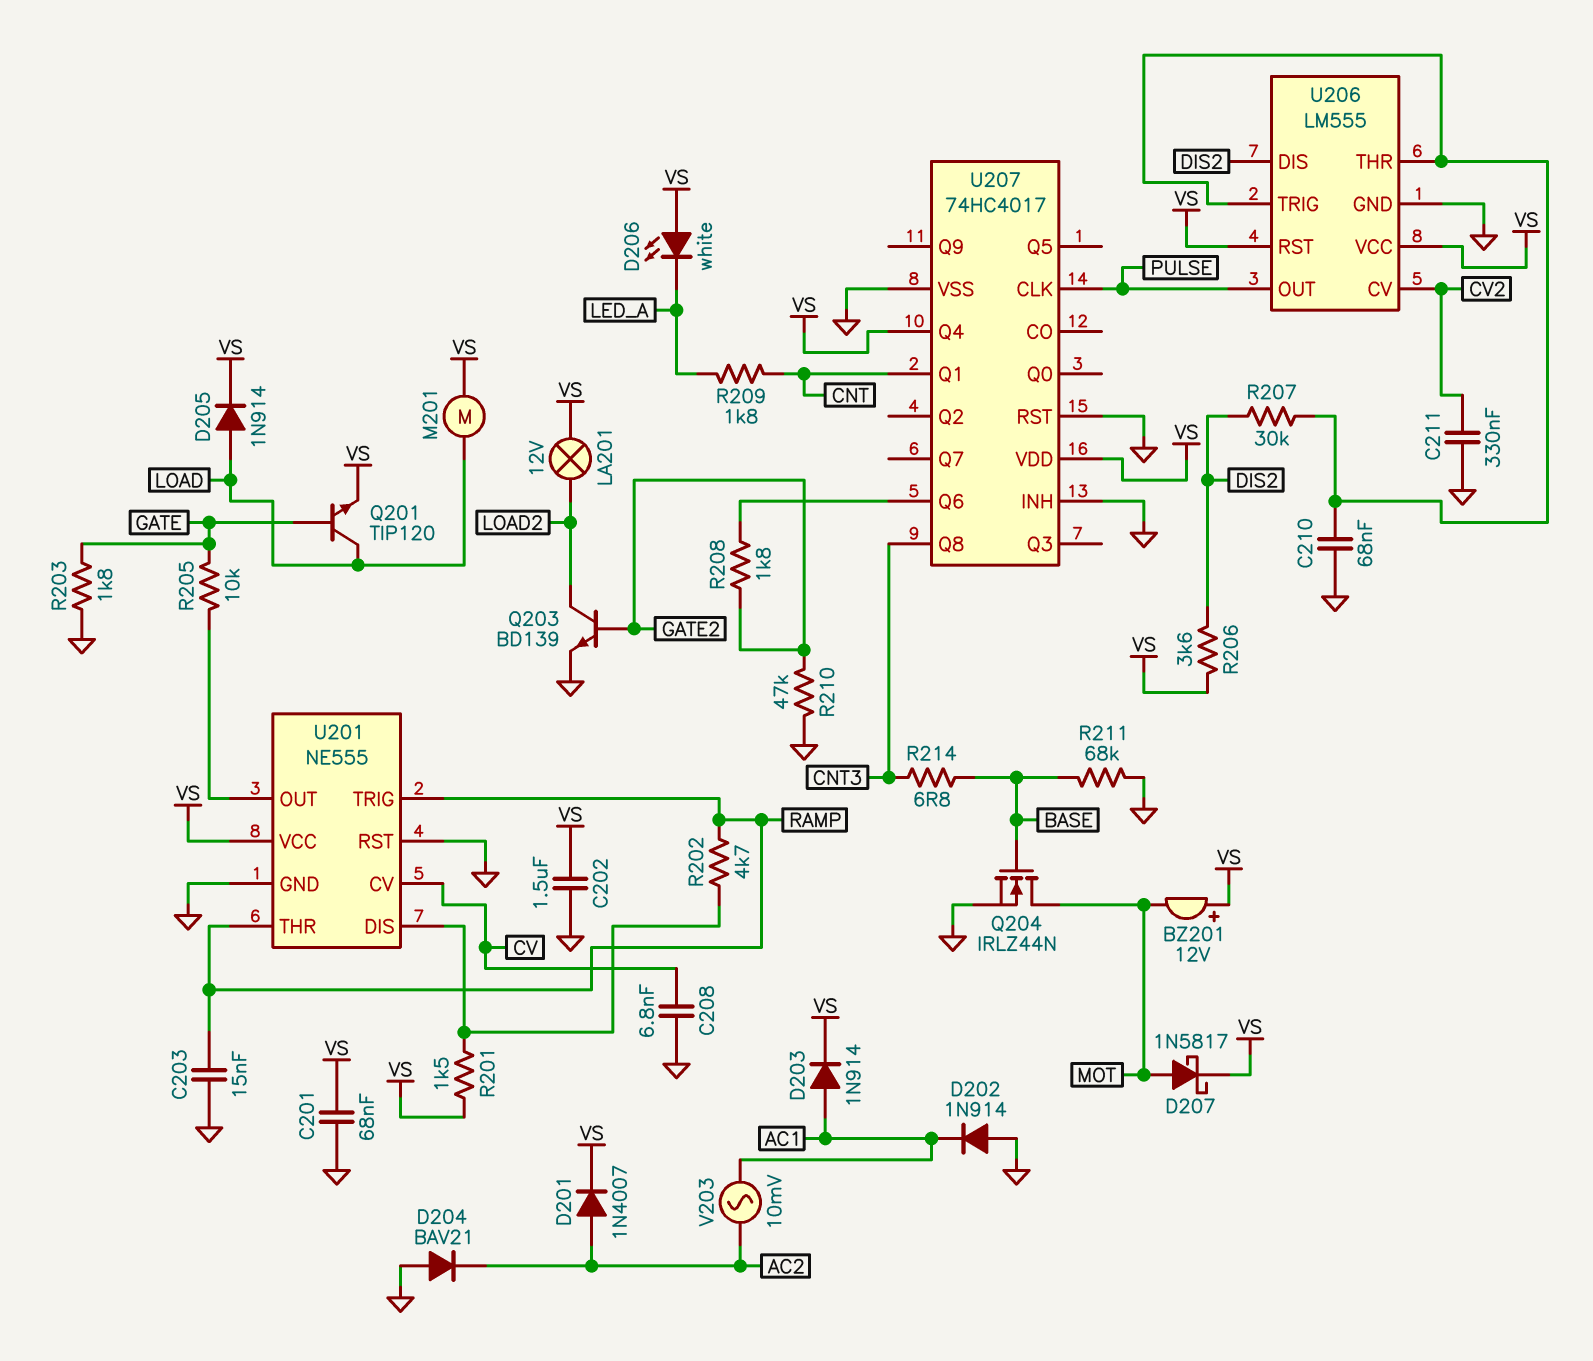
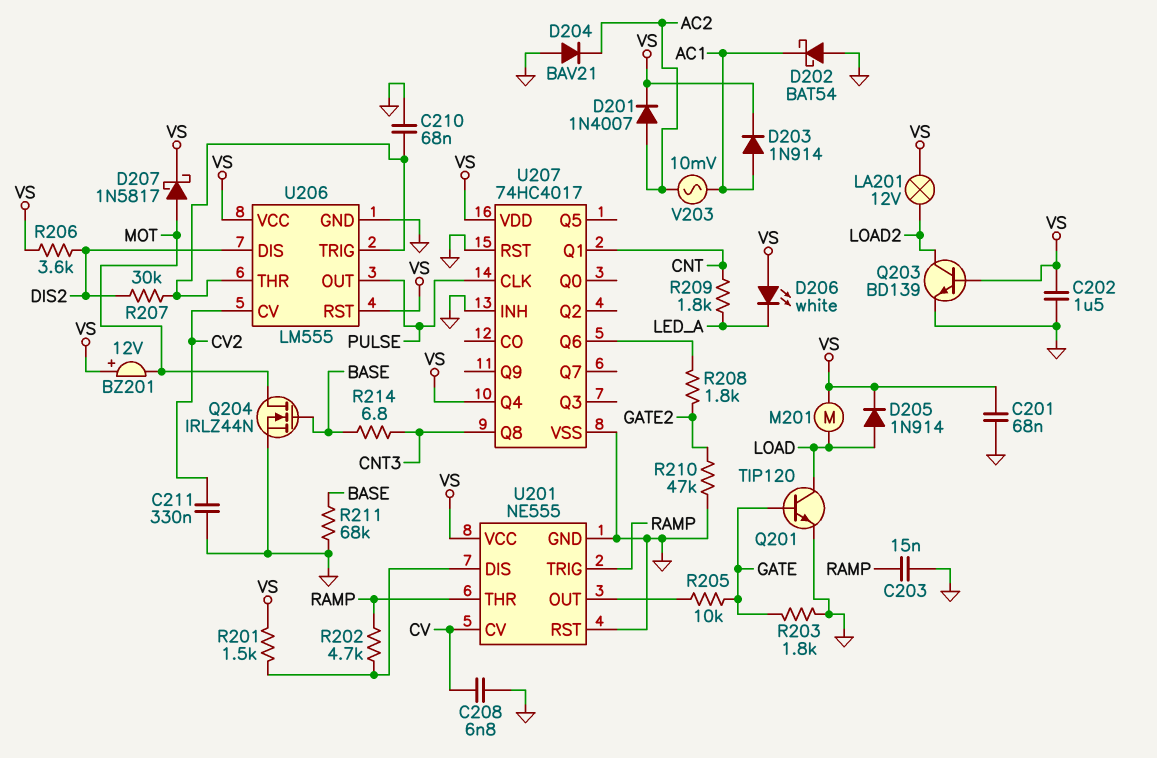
D202: diode 1N914 (A GND, K AC1) -> schottky BAT54 (A GND, K AC1)
Q201: NPN TIP120 (B GATE, C LOAD, E VS) -> NPN TIP120 (B GATE, C LOAD, E GND)
Q203: NPN BD139 (B GATE2, C LOAD2, E GND) -> NPN BD139 (B VS, C LOAD2, E GND)

